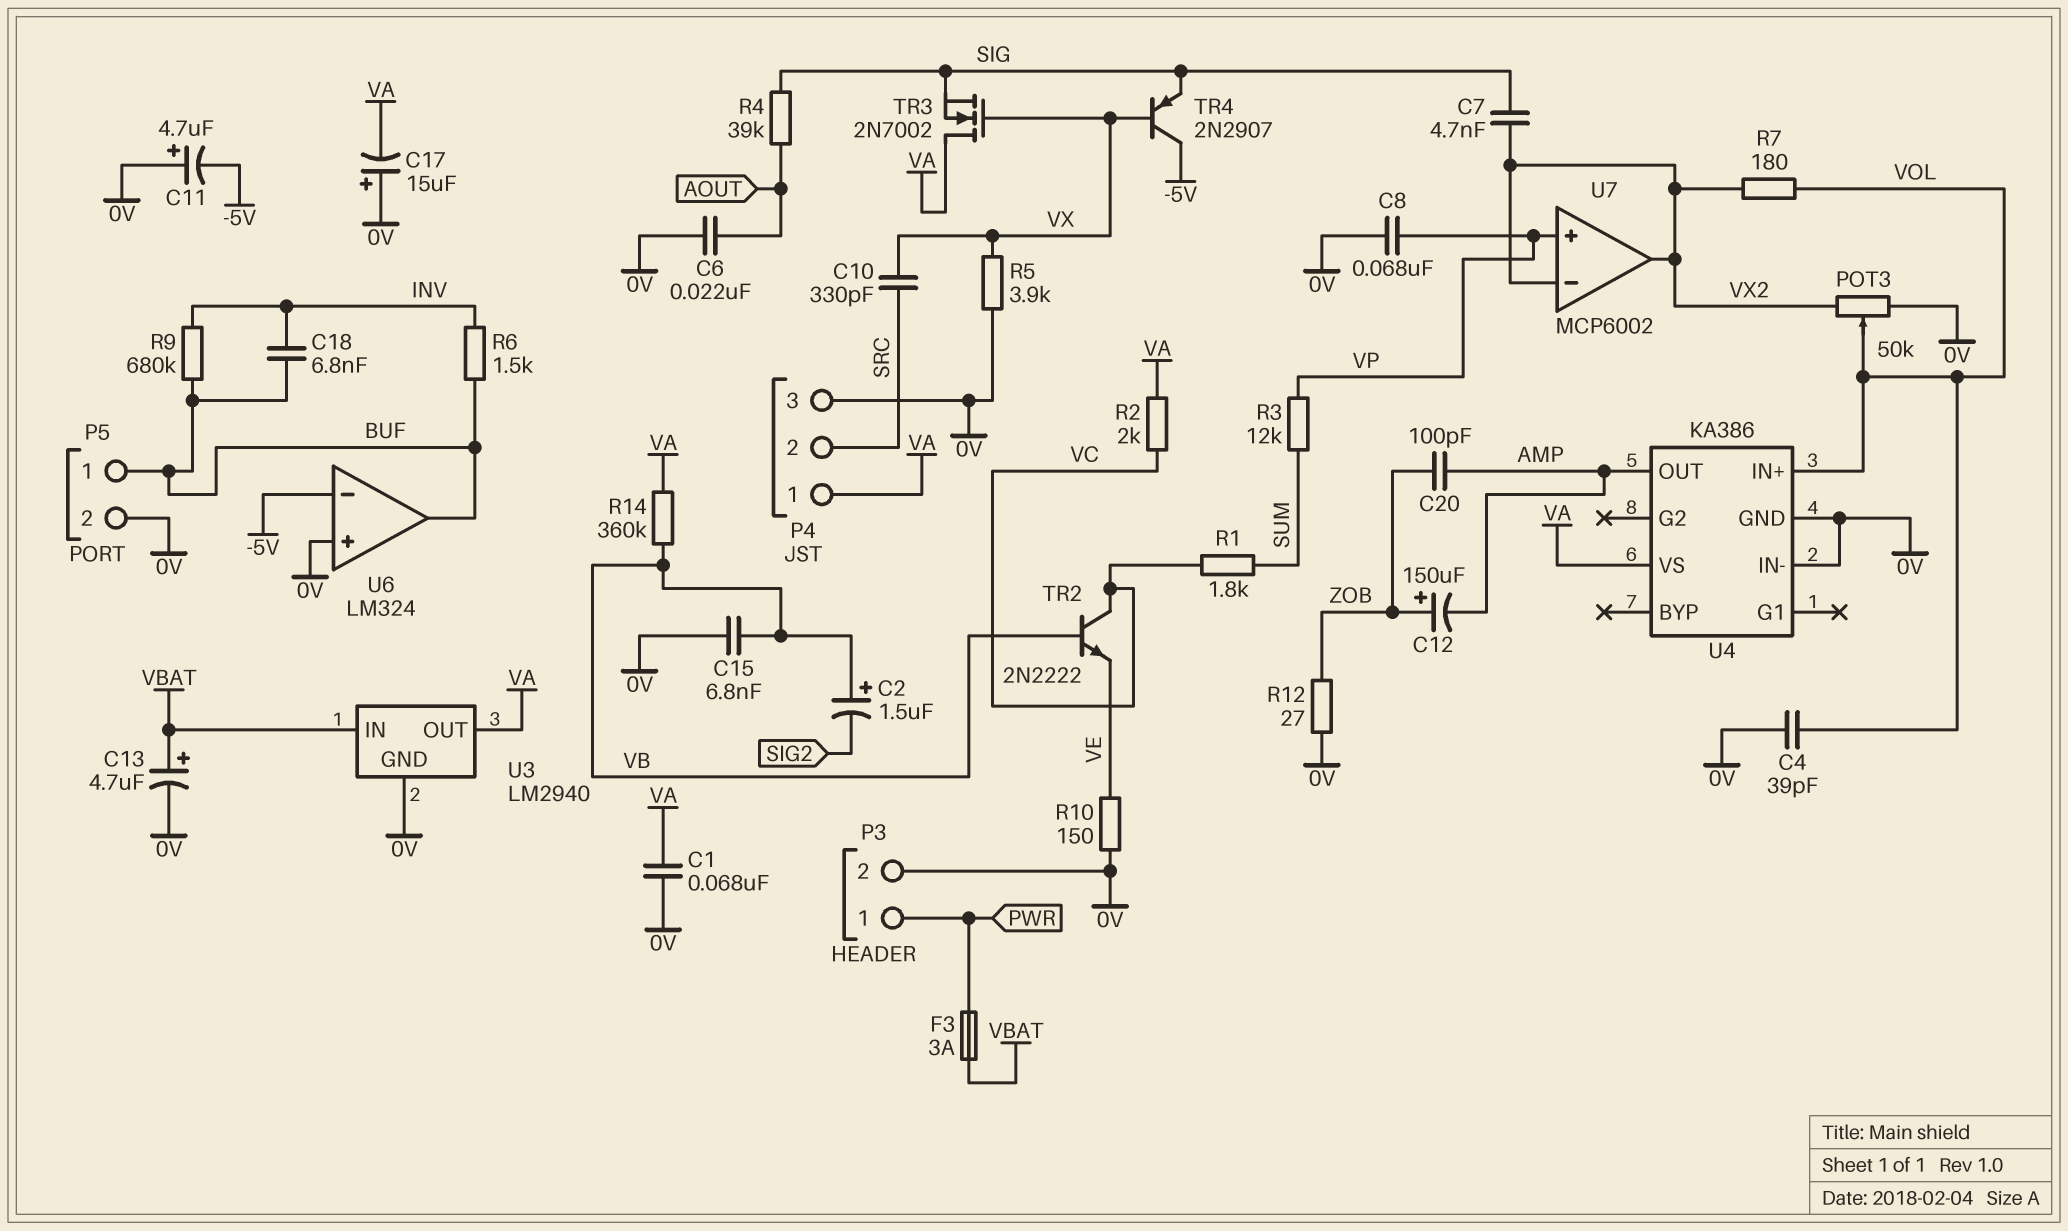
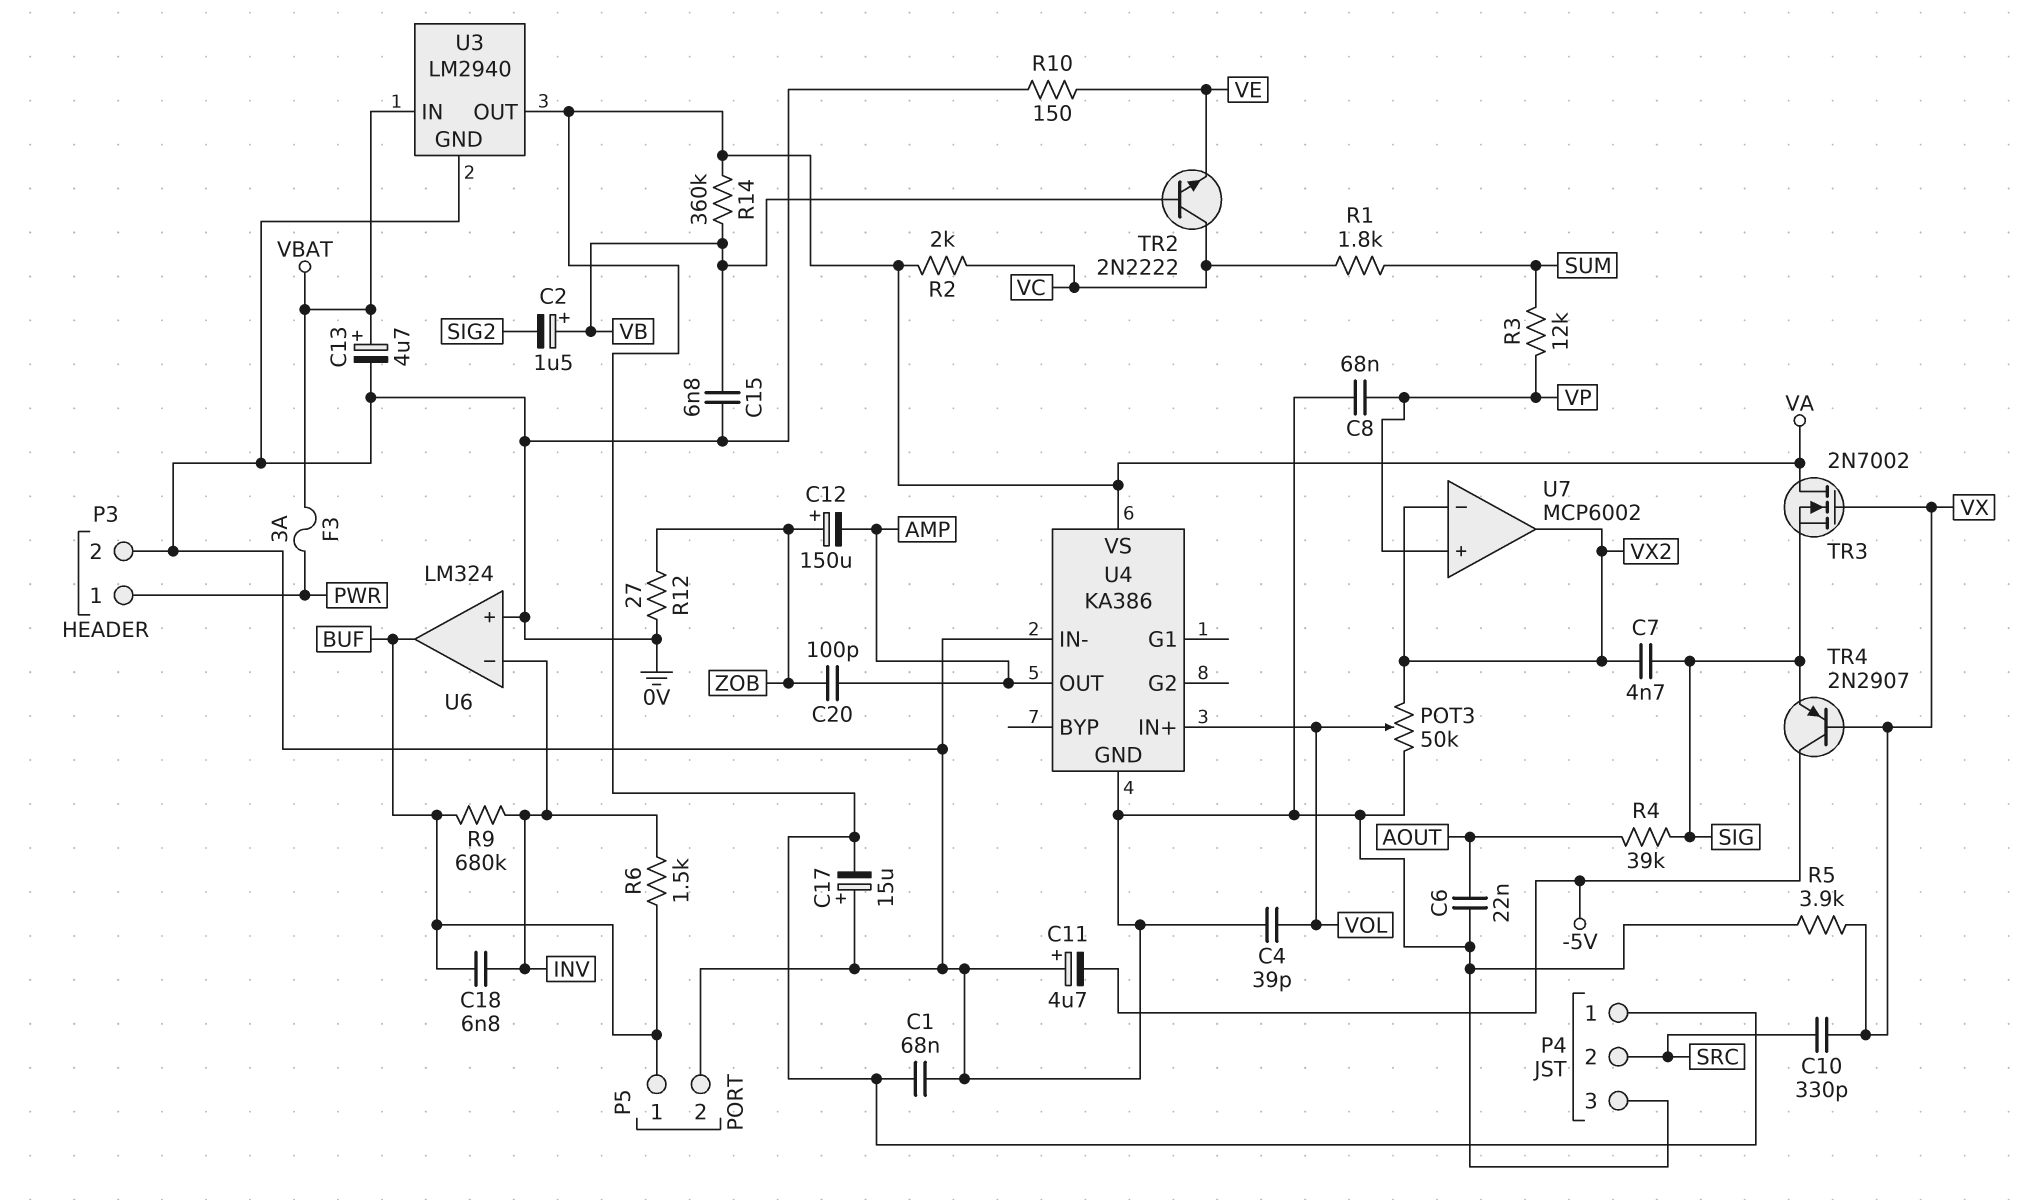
R7: 180 (VOL, VX2) -> none
U6 pin in-: -5V -> INV

